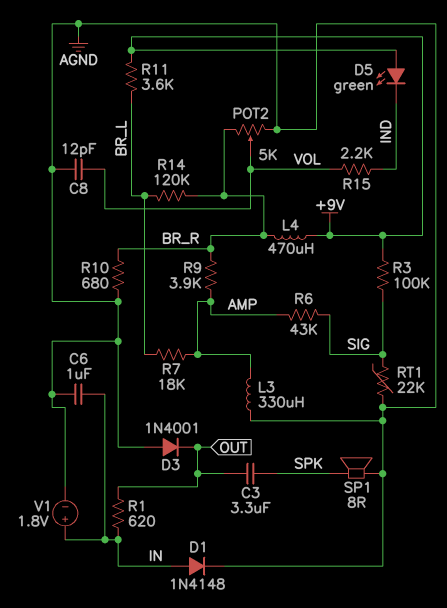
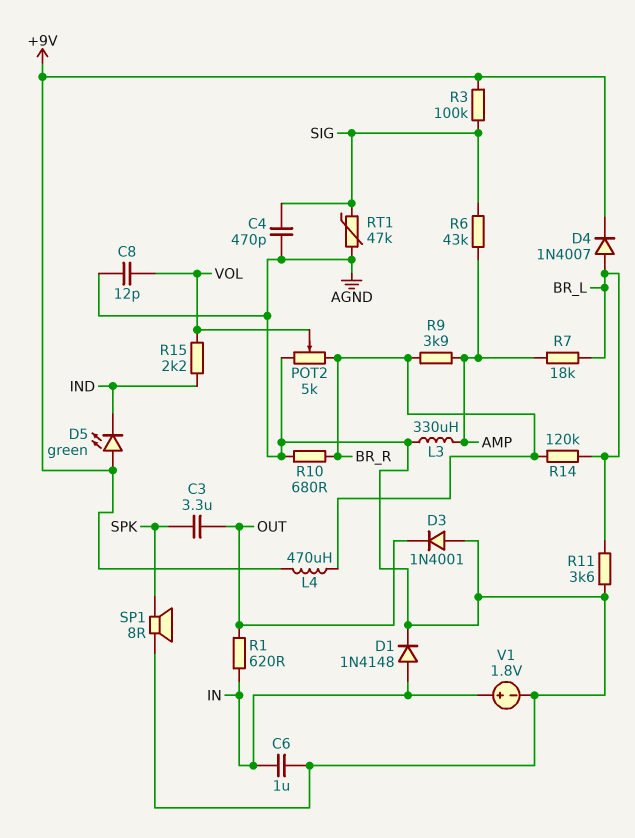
C4: none -> 470pF (AGND, SIG)
D4: none -> diode 1N4007 (A BR_L, K +9V)
R11: 3.6k (+9V, BR_L) -> 3.6k (AGND, BR_L)
RT1: 22k (AGND, SIG) -> 47k (AGND, SIG)

